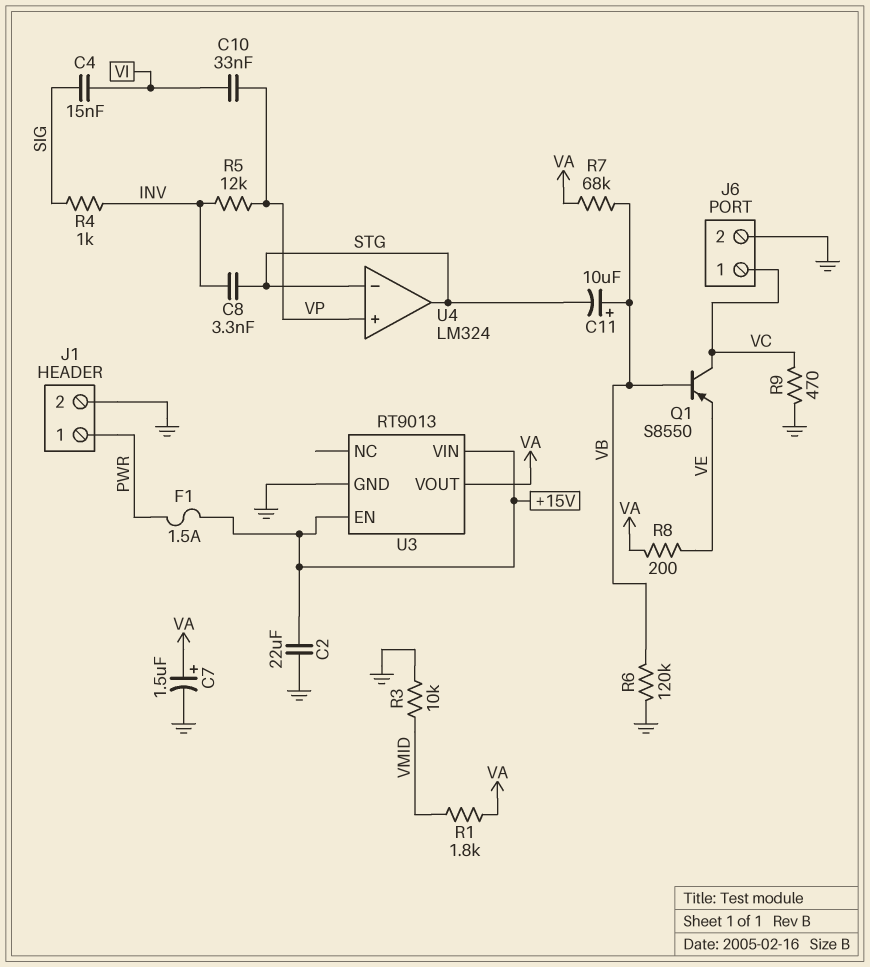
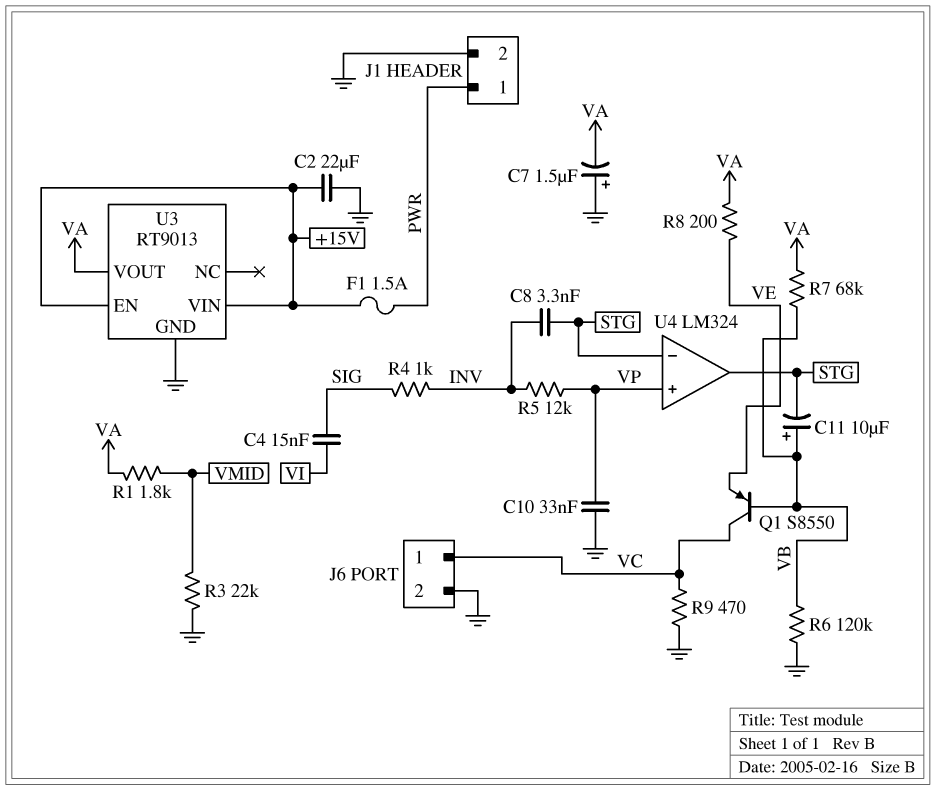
C7: 1.5uF (plus VA, minus GND) -> 1.5uF (plus GND, minus VA)
C10: 33nF (VI, VP) -> 33nF (GND, VP)
R3: 10k (GND, VMID) -> 22k (GND, VMID)

